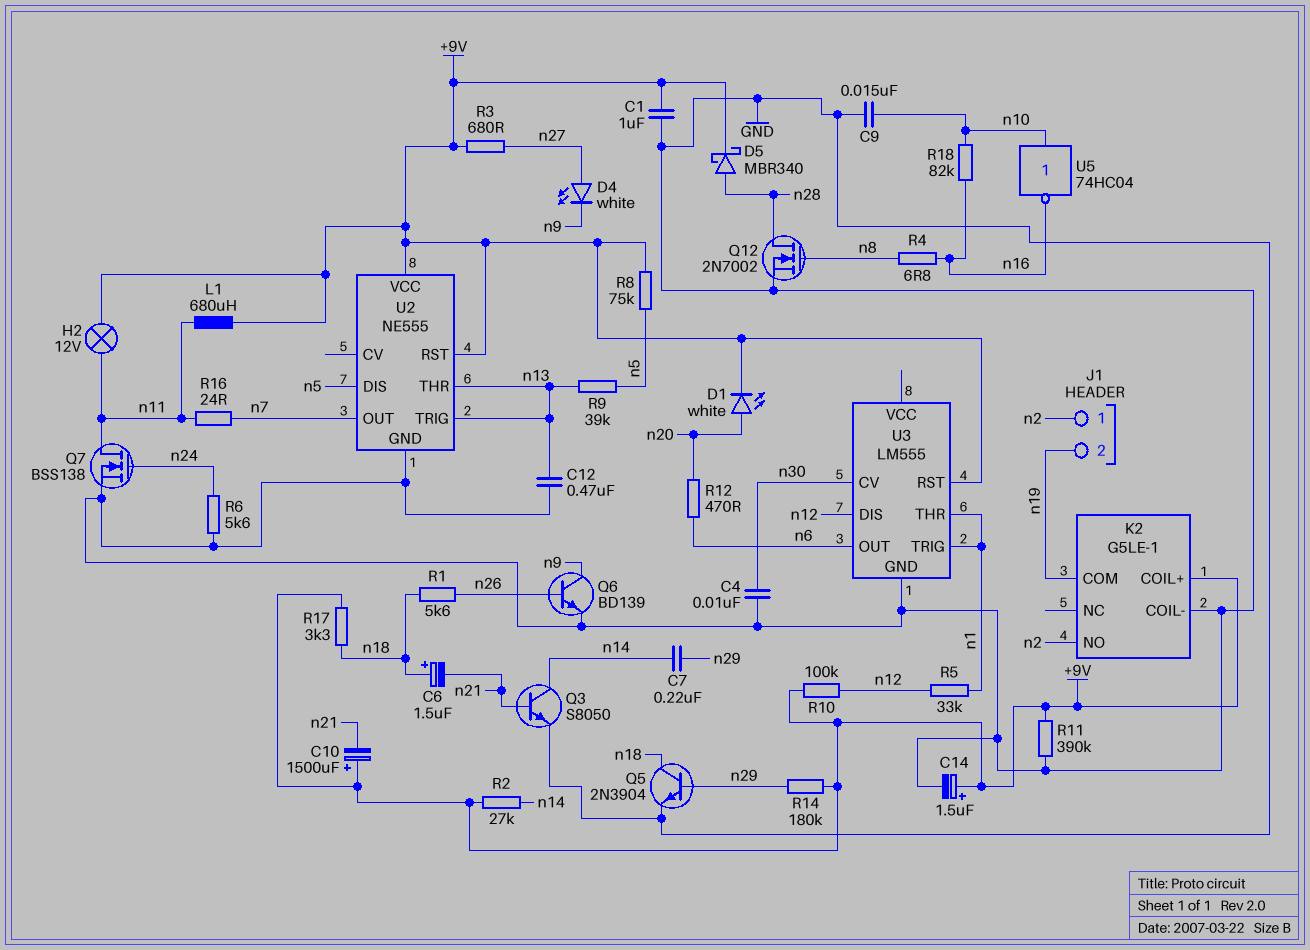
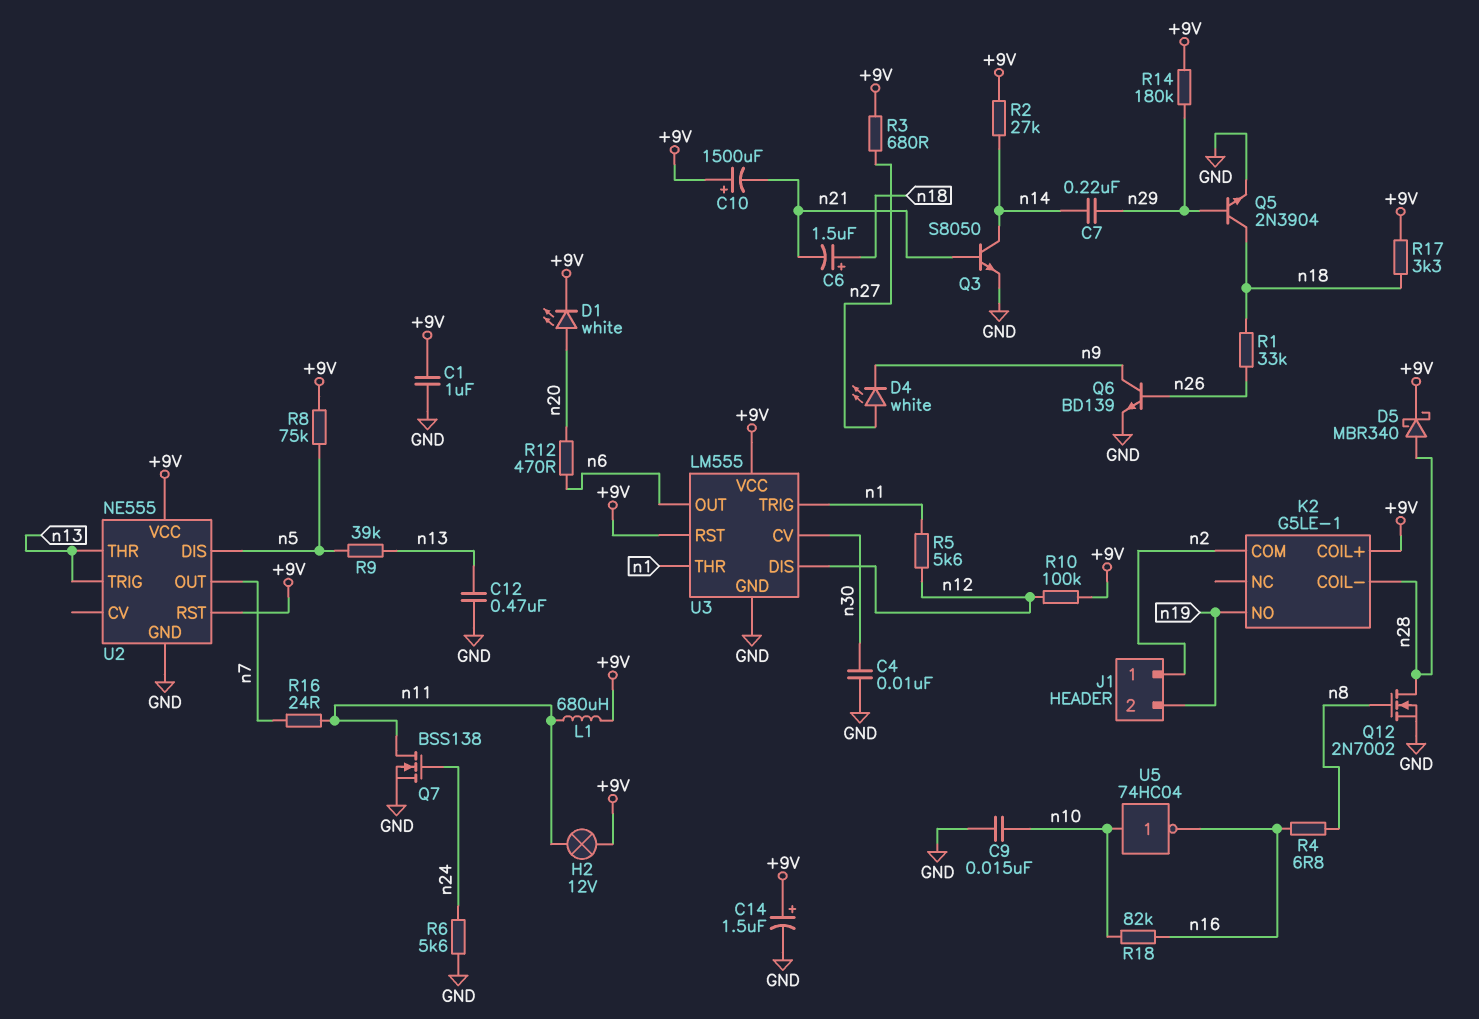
K2 pin COIL-: GND -> n28
K2 pin COM: n19 -> n2
K2 pin NO: n2 -> n19
R1: 5.6k (n18, n26) -> 33k (n18, n26)
R5: 33k (n1, n12) -> 5.6k (n1, n12)
R11: 390k (+9V, GND) -> none
U3 pin VCC: none -> +9V

